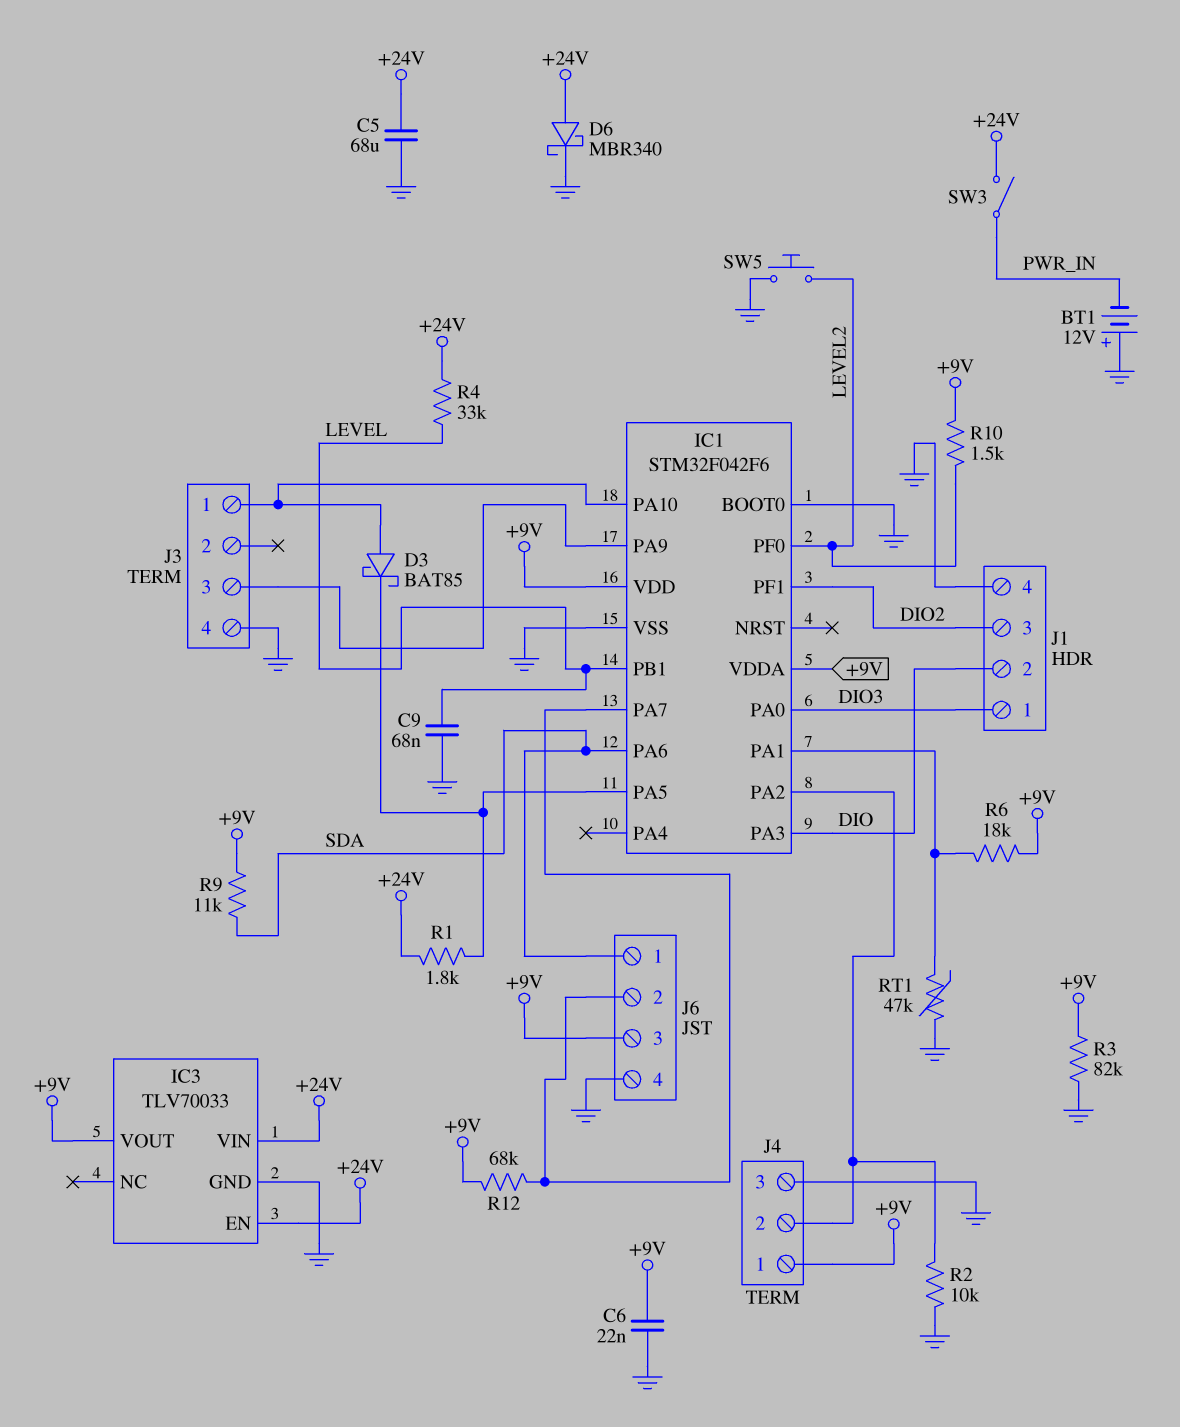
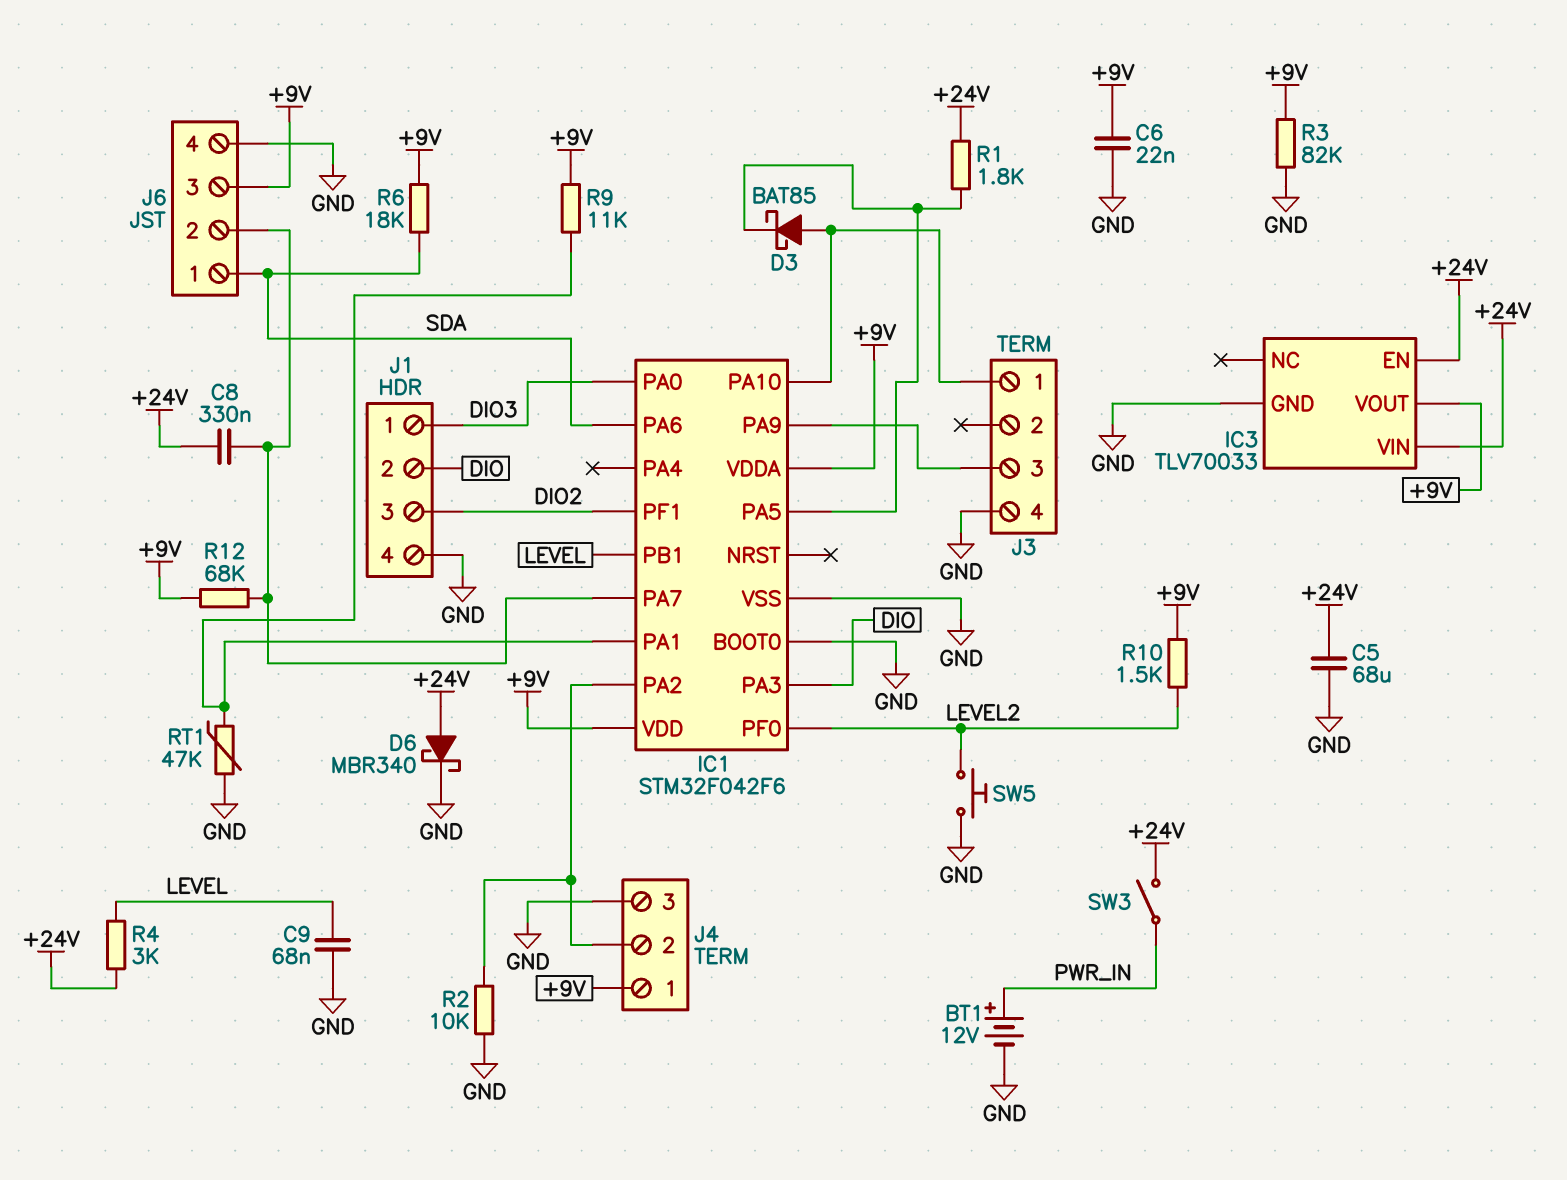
BT1: 12V (plus GND, minus PWR_IN) -> 12V (plus PWR_IN, minus GND)
C8: none -> 330nF (+24V, IC1/PA7)
R4: 33k (+24V, LEVEL) -> 3k (+24V, LEVEL)
R6: 18k (+9V, IC1/PA1) -> 18k (+9V, SDA)
R9: 11k (+9V, SDA) -> 11k (+9V, IC1/PA1)

